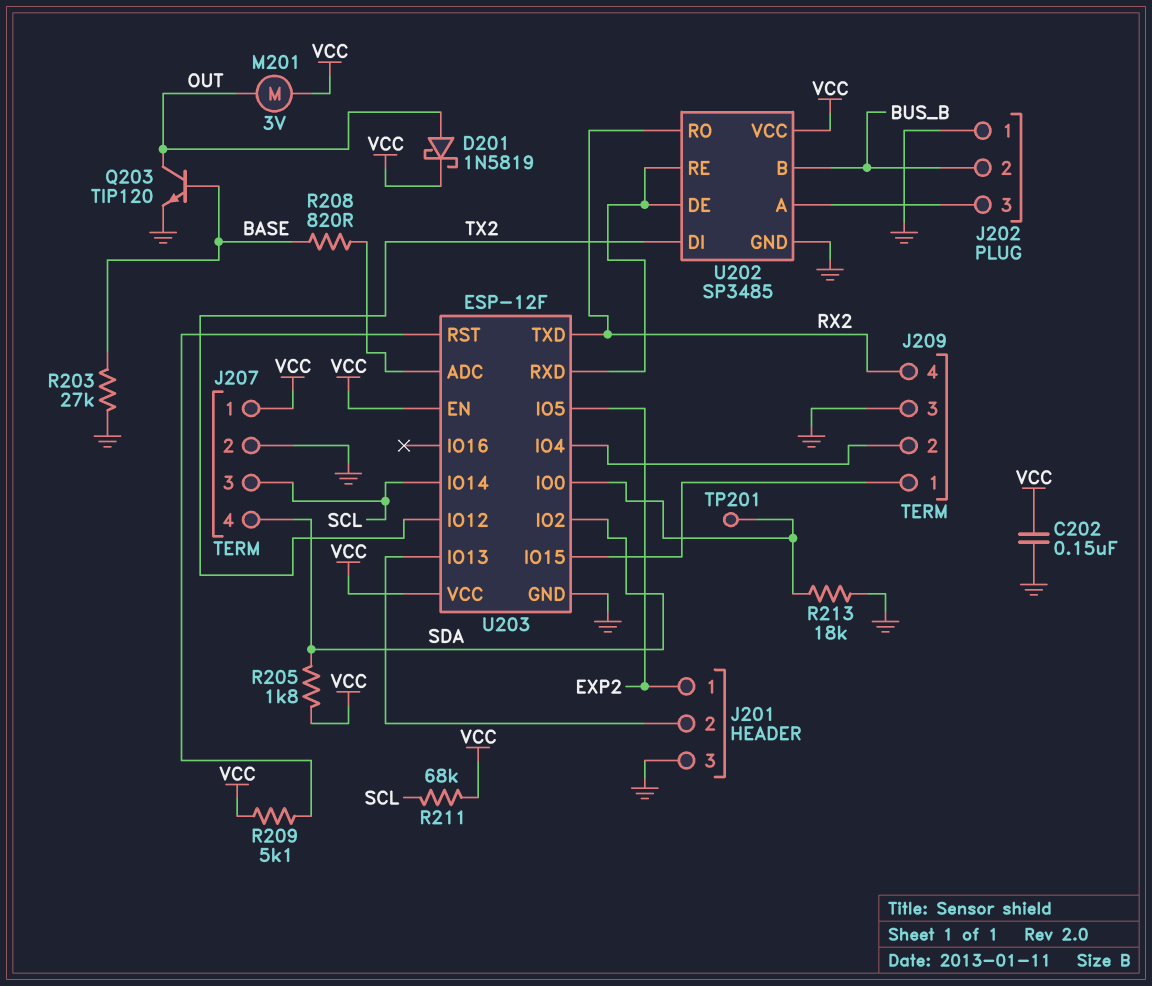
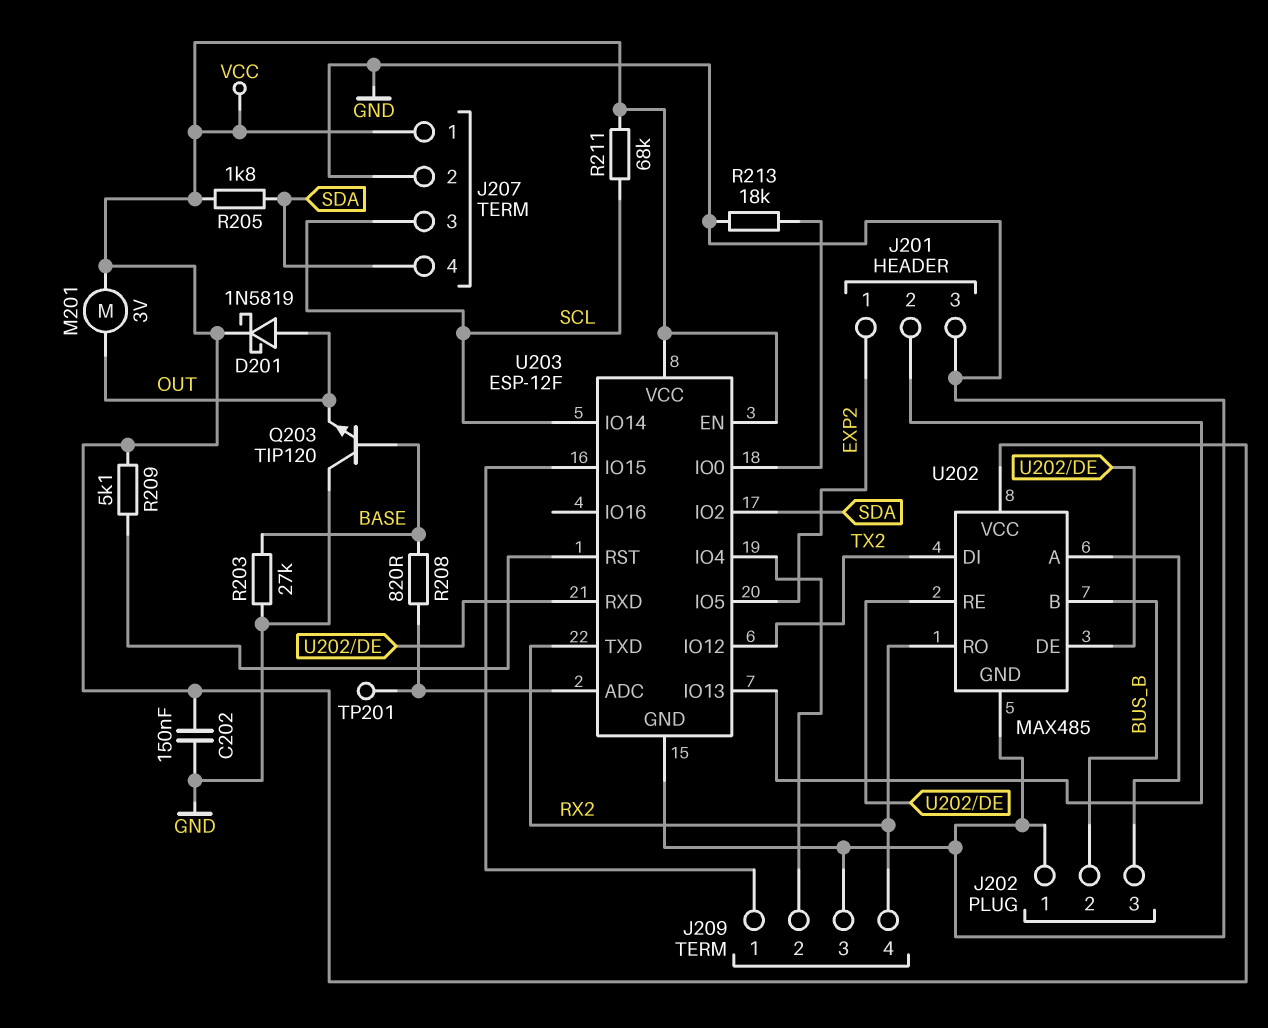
Q203: NPN TIP120 (B BASE, C OUT, E GND) -> NPN TIP120 (B BASE, C GND, E OUT)
TP201: test point (U203/IO0) -> test point (U203/ADC)
U202: SP3485 -> MAX485

